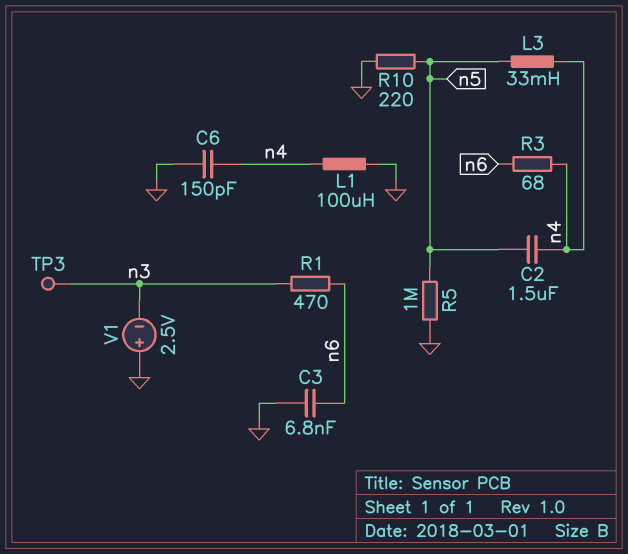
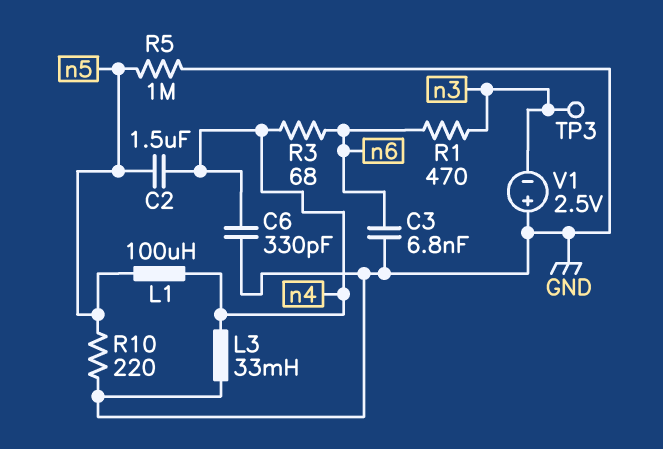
C6: 150pF (GND, n4) -> 330pF (GND, n4)
L1: 100uH (GND, n4) -> 100uH (n4, n5)
L3: 33mH (n4, n5) -> 33mH (GND, n4)

